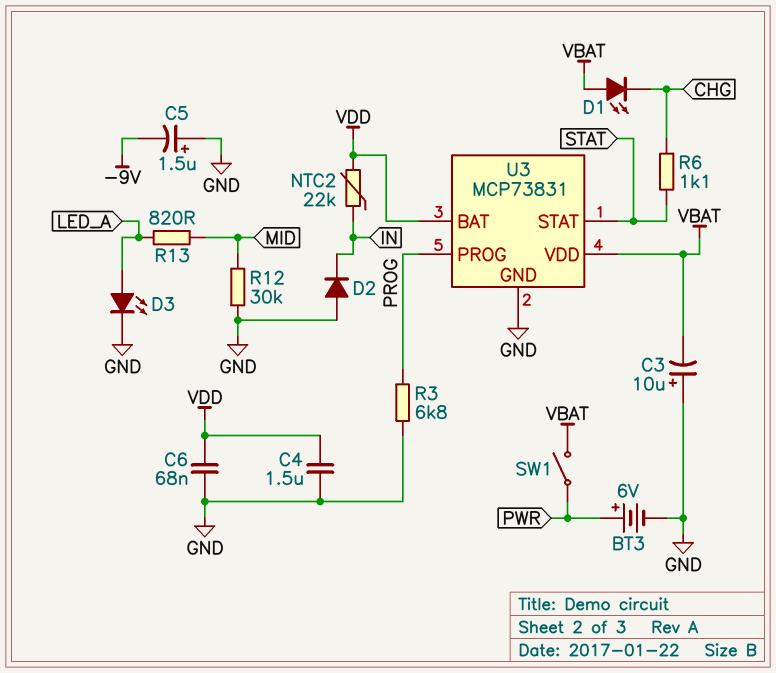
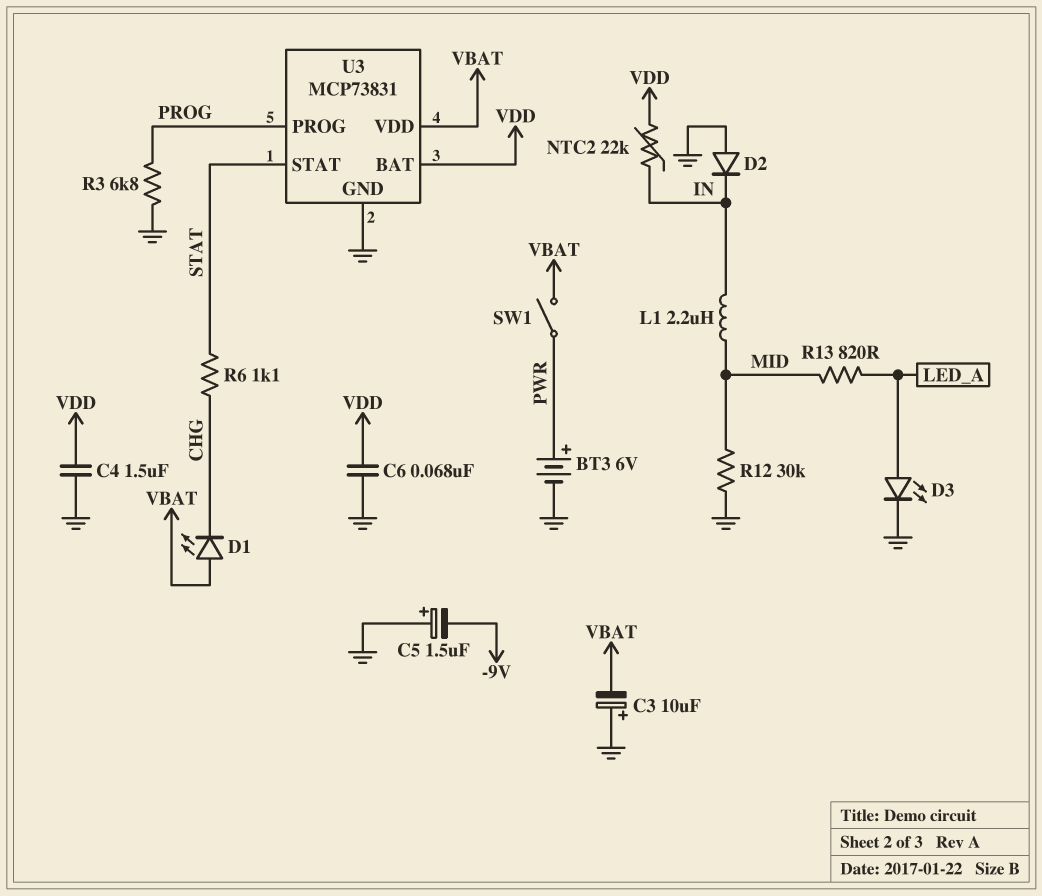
L1: none -> 2.2uH (IN, MID)

